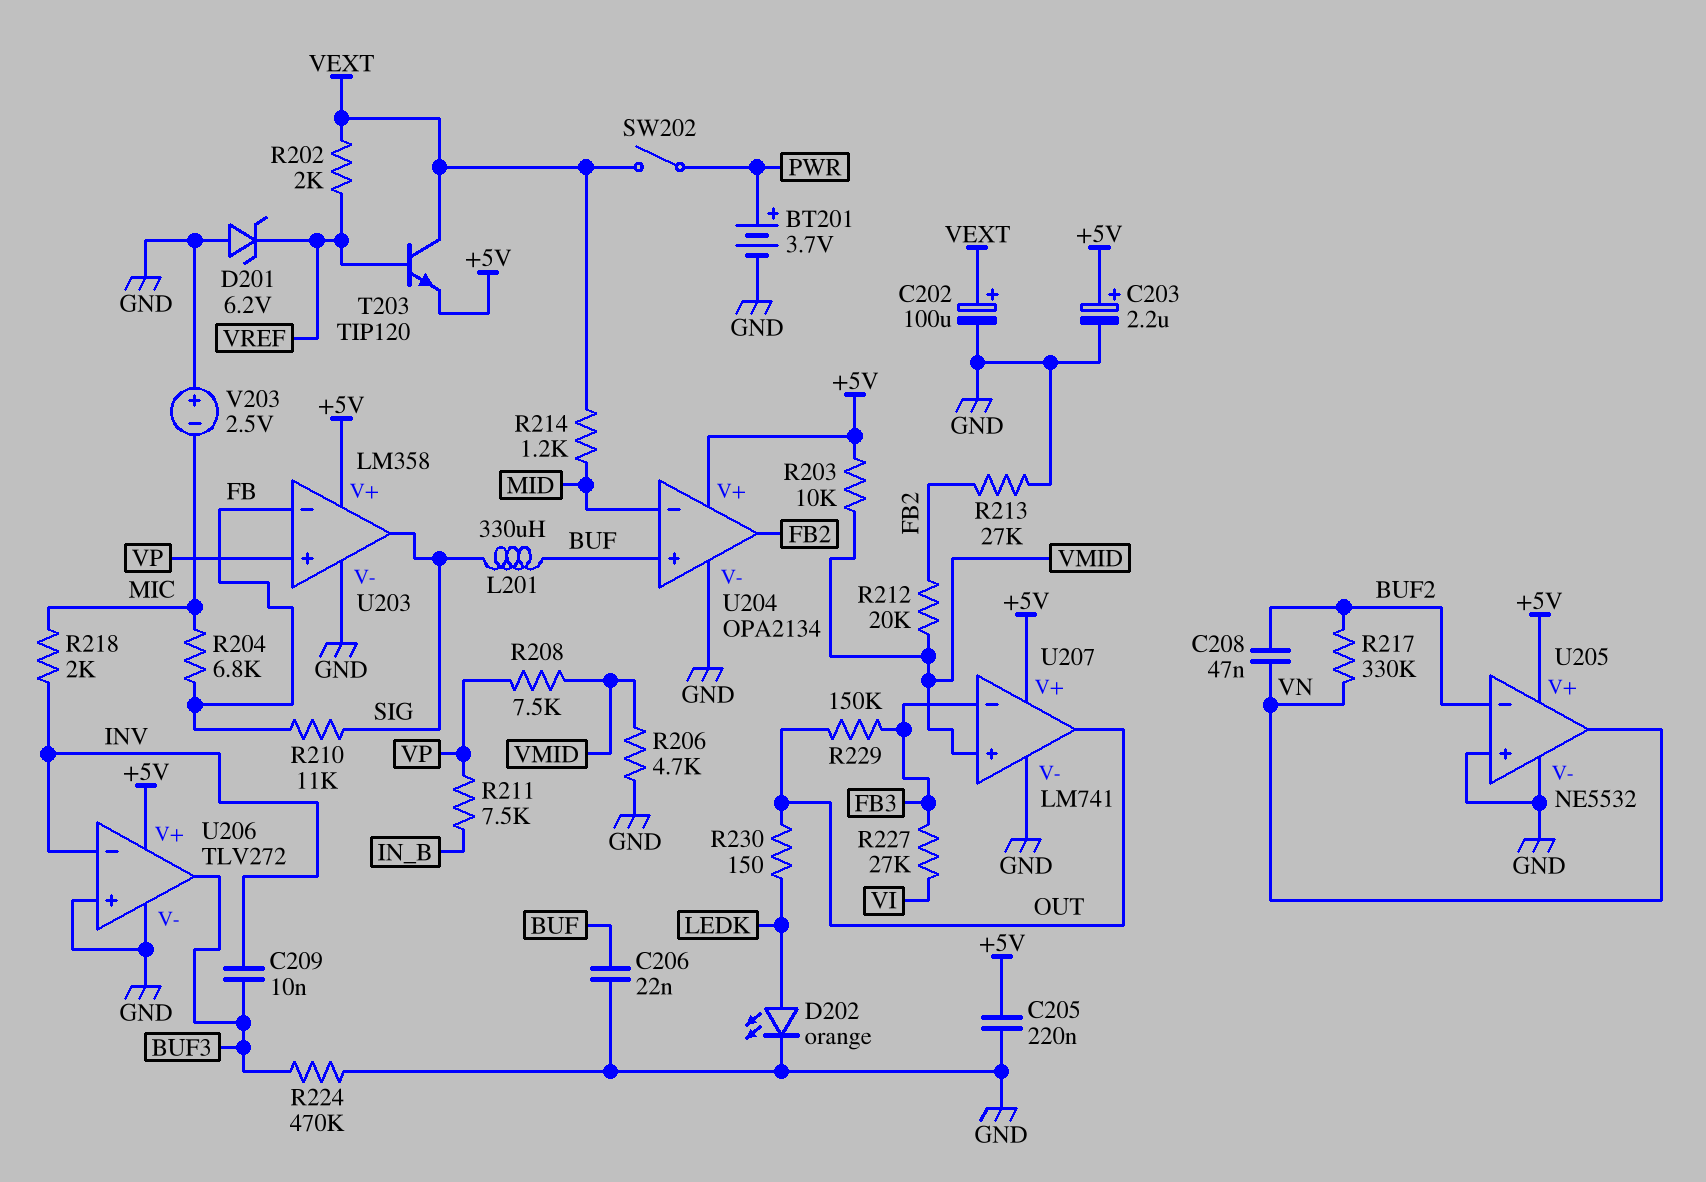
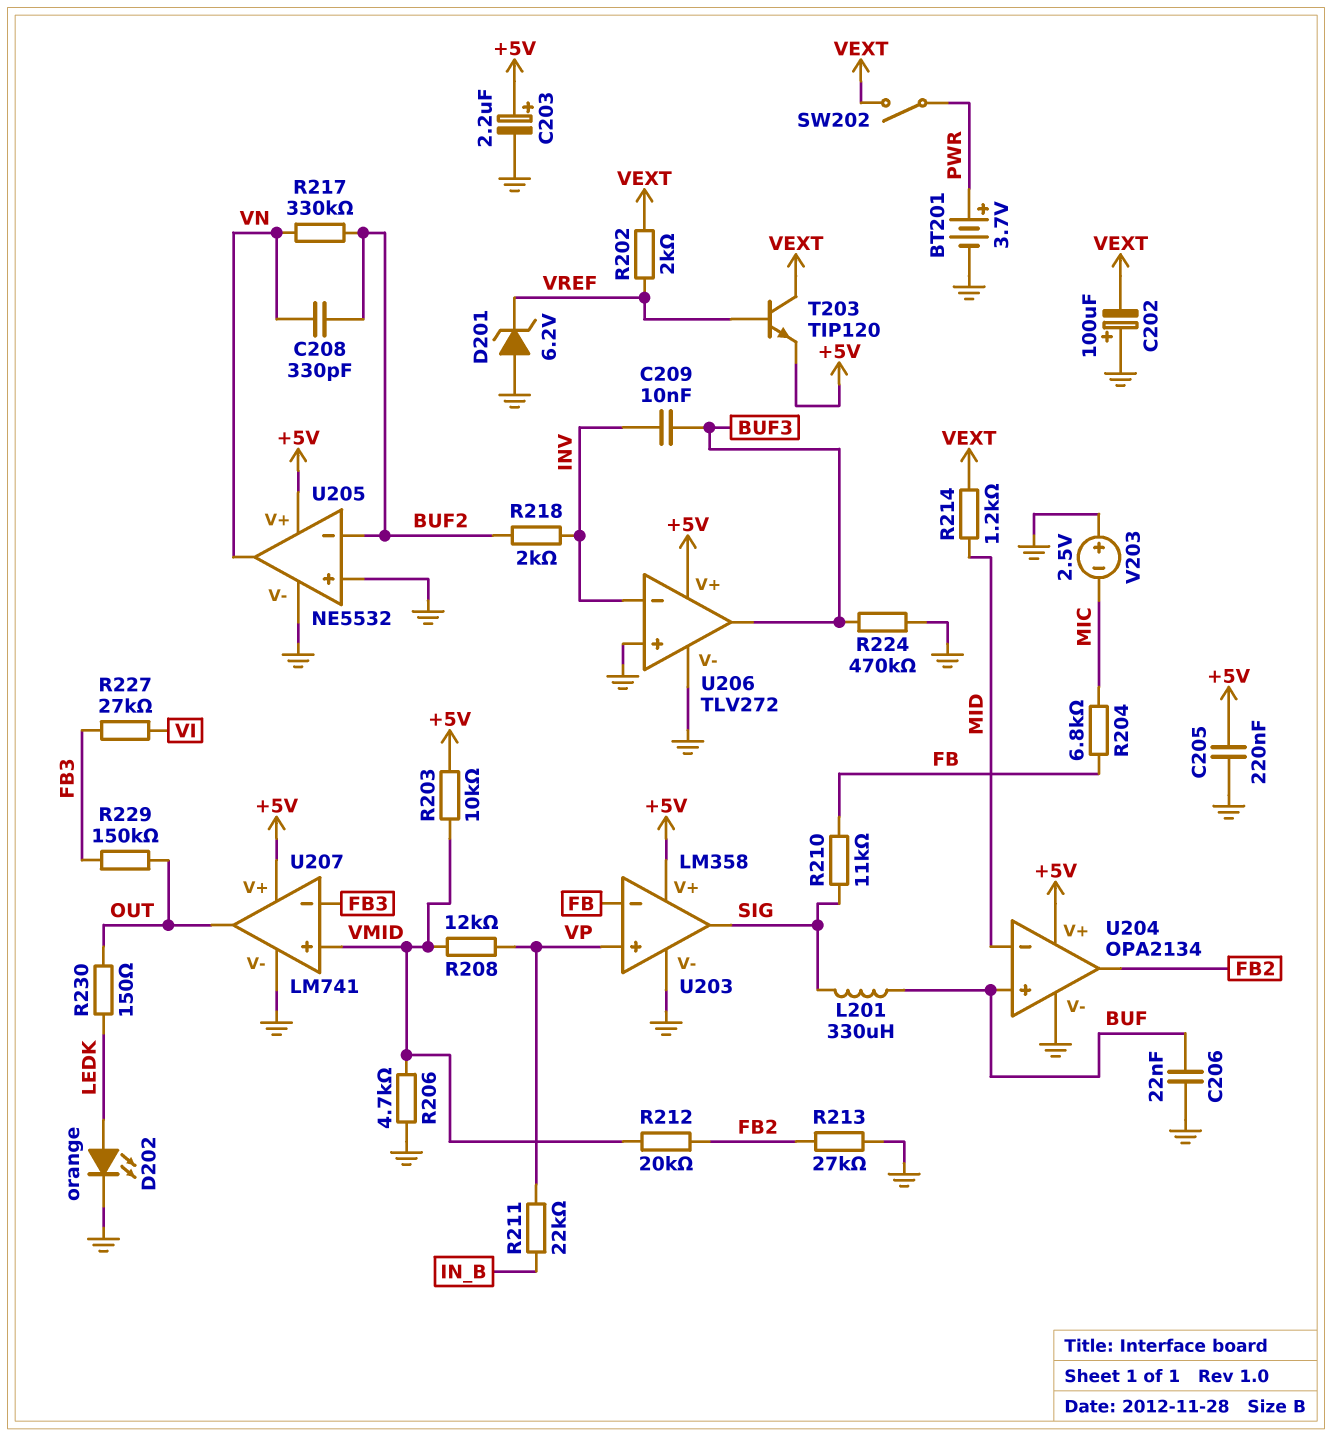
C202: 100uF (plus VEXT, minus GND) -> 100uF (plus GND, minus VEXT)
C208: 47nF (BUF2, VN) -> 330pF (BUF2, VN)
R208: 7.5k (VMID, VP) -> 12k (VMID, VP)
R211: 7.5k (IN_B, VP) -> 22k (IN_B, VP)
R218: 2k (INV, MIC) -> 2k (BUF2, INV)

